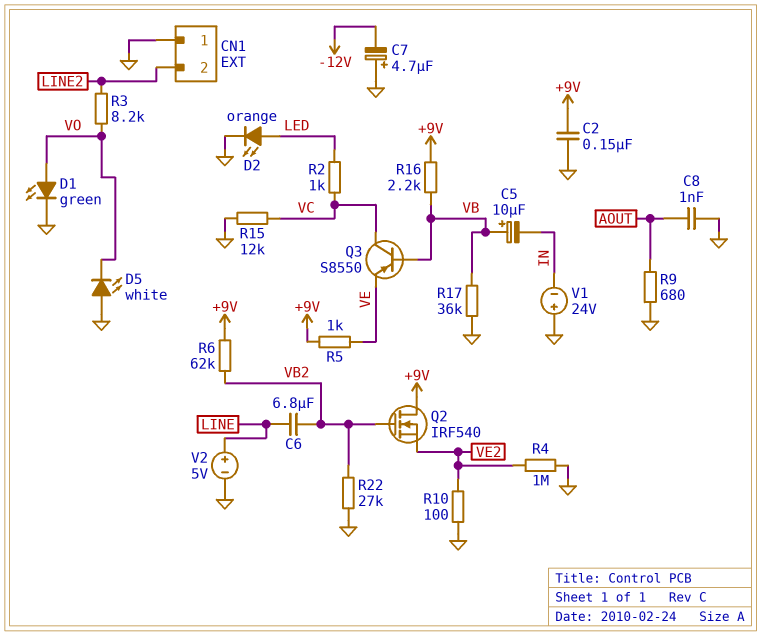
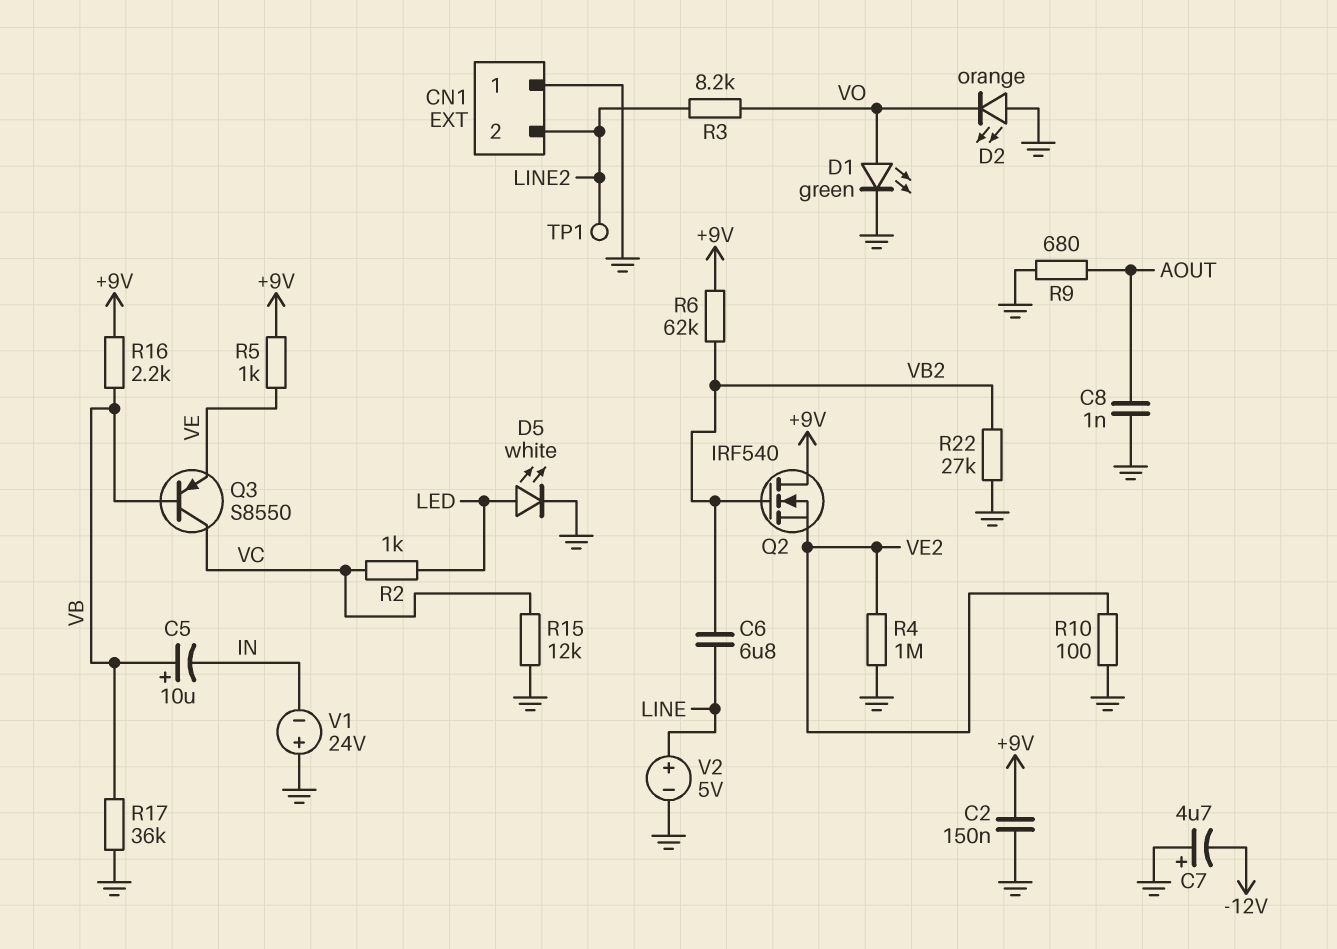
D2: LED orange (A LED, K GND) -> LED orange (A GND, K VO)
D5: LED white (A GND, K VO) -> LED white (A LED, K GND)
TP1: none -> test point (LINE2)

